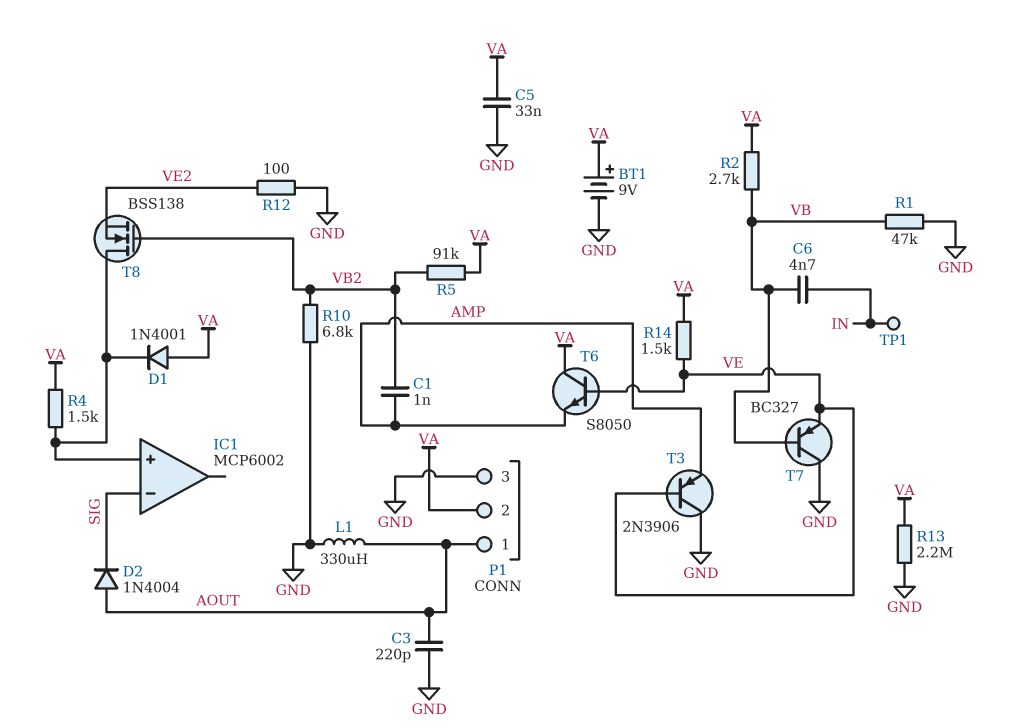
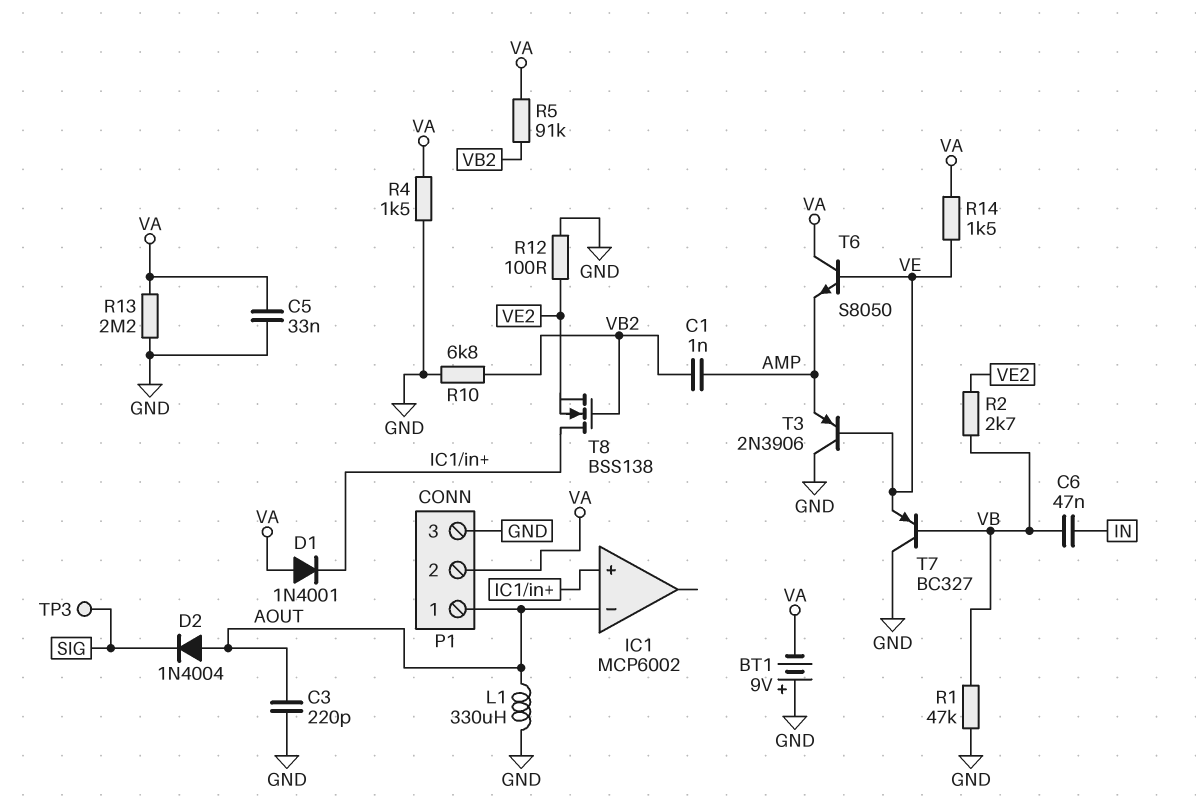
BT1: 9V (plus VA, minus GND) -> 9V (plus GND, minus VA)
C6: 4.7nF (IN, VB) -> 47nF (IN, VB)
IC1 pin in-: SIG -> AOUT
R2: 2.7k (VA, VB) -> 2.7k (VB, VE2)
R4: 1.5k (IC1/in+, VA) -> 1.5k (GND, VA)
TP1: test point (IN) -> none
TP3: none -> test point (SIG)

